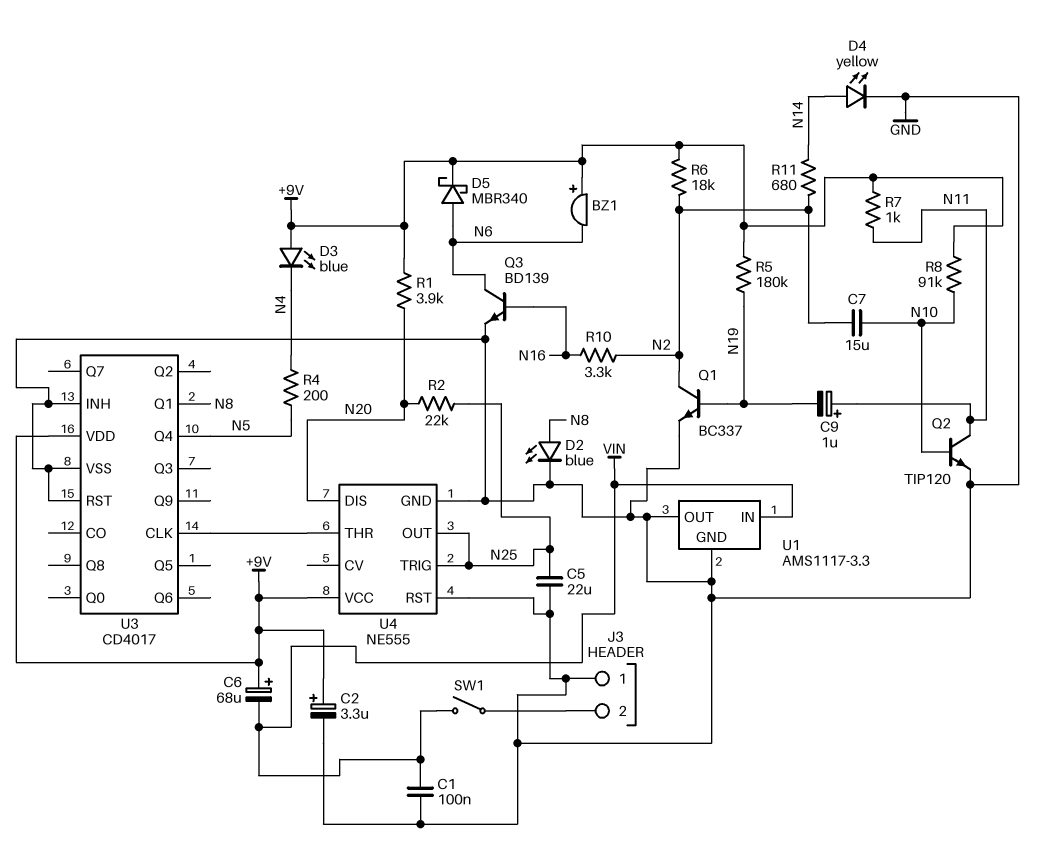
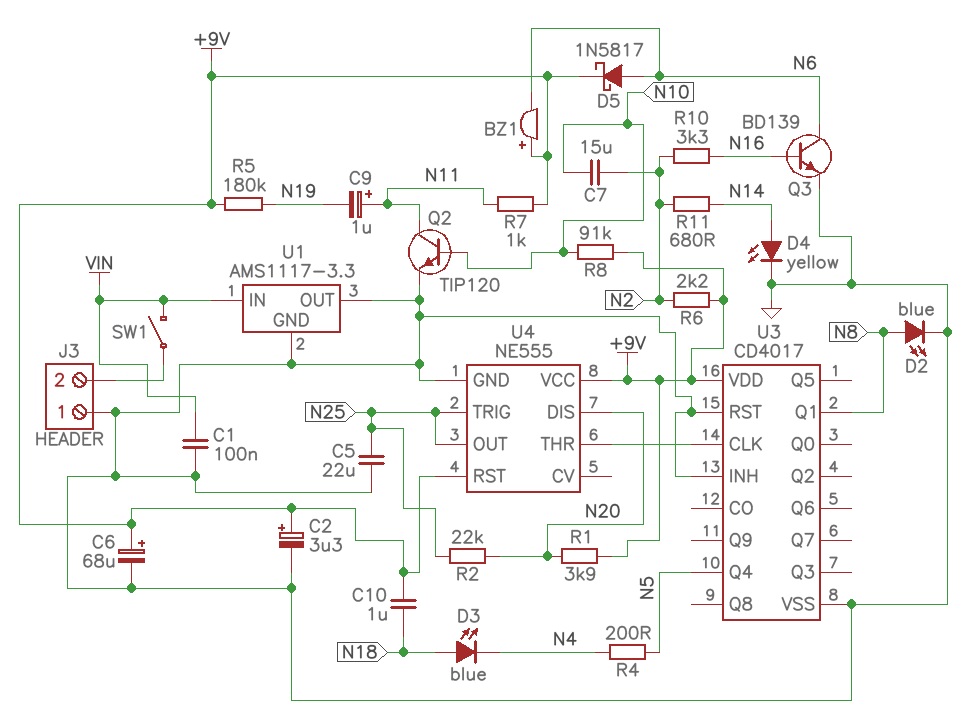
C6: 68uF (plus +9V, minus VIN) -> 68uF (plus +9V, minus GND)
C10: none -> 1uF (+9V, N18)
D3: LED blue (A +9V, K N4) -> LED blue (A N18, K N4)
D5: schottky MBR340 (A N6, K +9V) -> schottky 1N5817 (A N6, K +9V)
Q1: NPN BC337 (B N19, C N2, E GND) -> none
R6: 18k (+9V, N2) -> 2.2k (+9V, N2)
U4 pin RST: GND -> +9V

